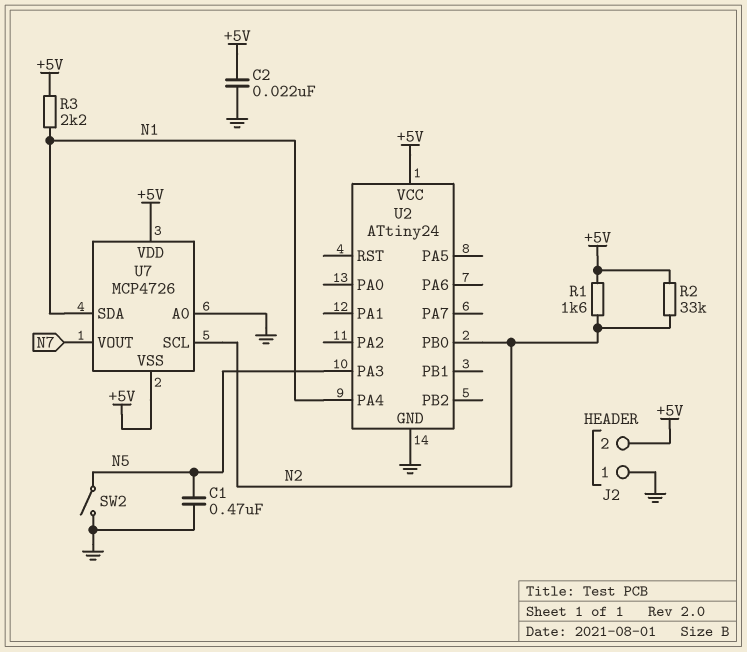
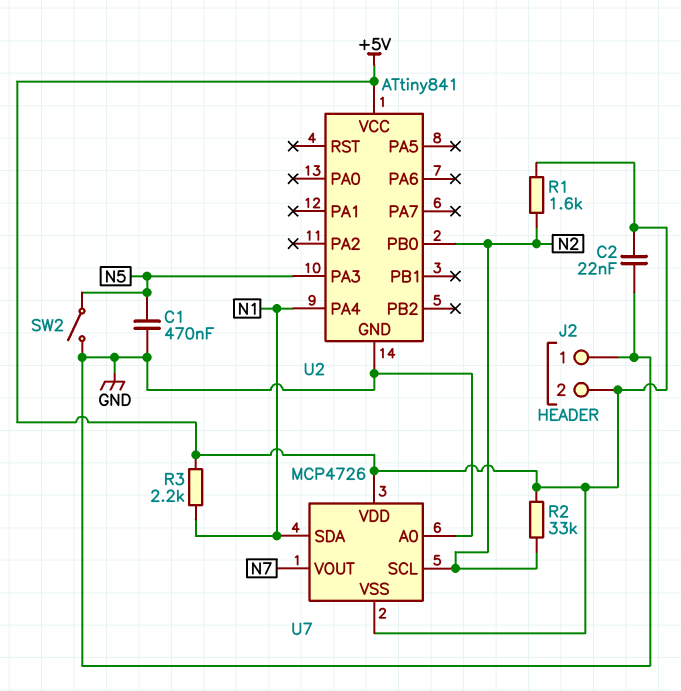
U2: ATtiny24 -> ATtiny841

